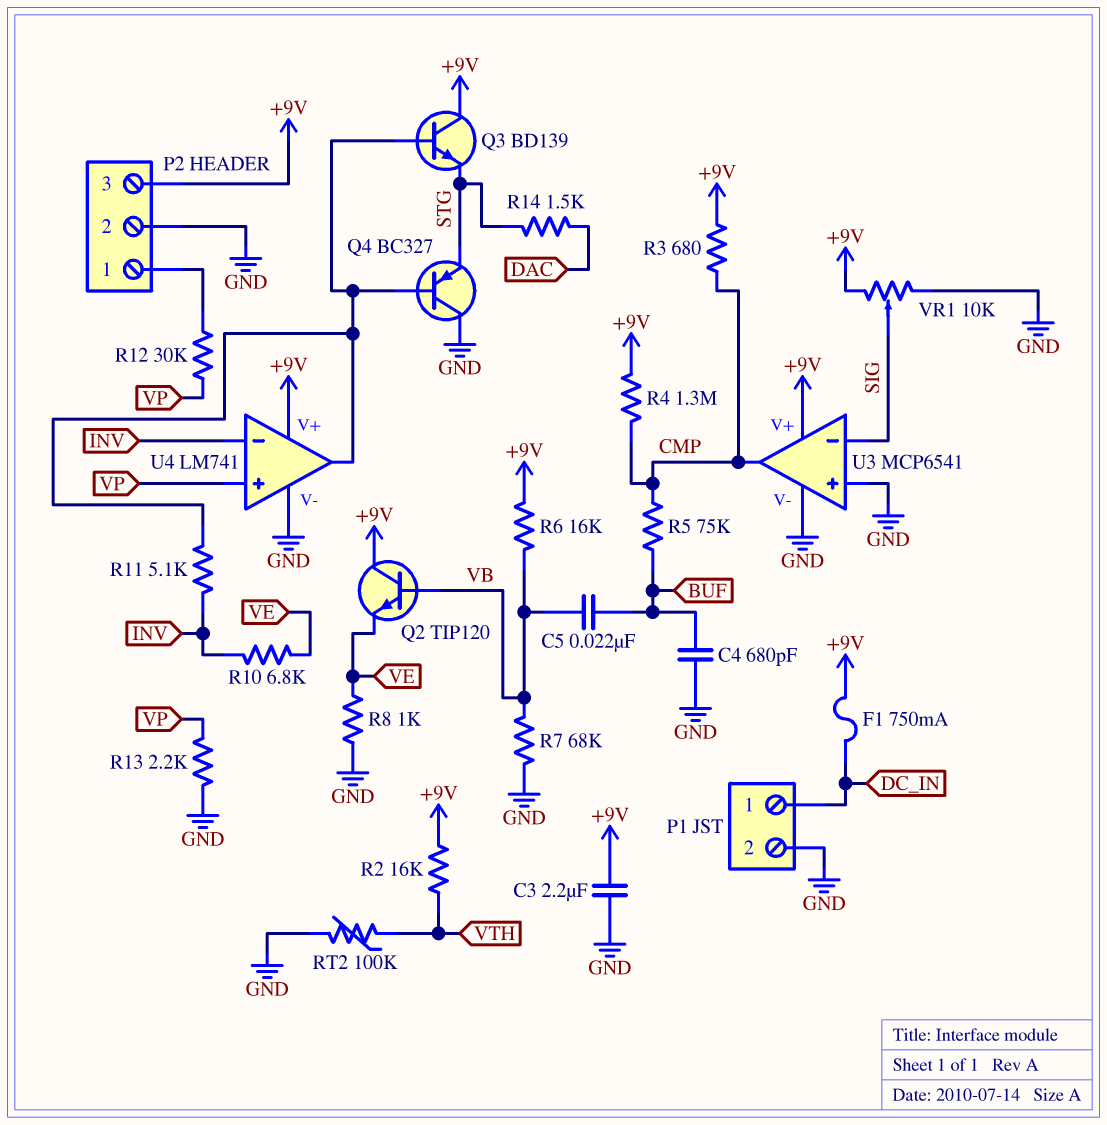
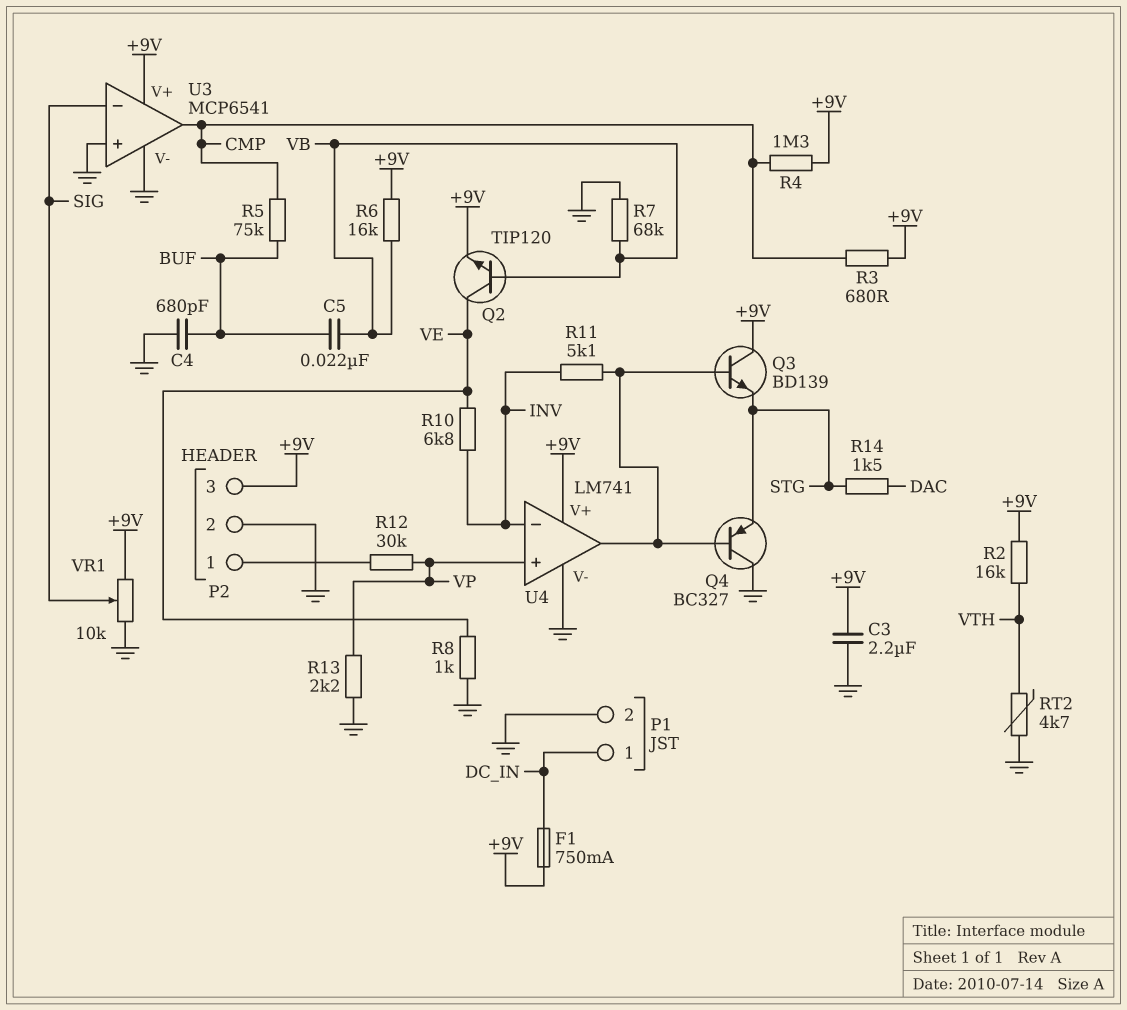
Q2: NPN TIP120 (B VB, C +9V, E VE) -> NPN TIP120 (B VB, C VE, E +9V)
RT2: 100k (GND, VTH) -> 4.7k (GND, VTH)

